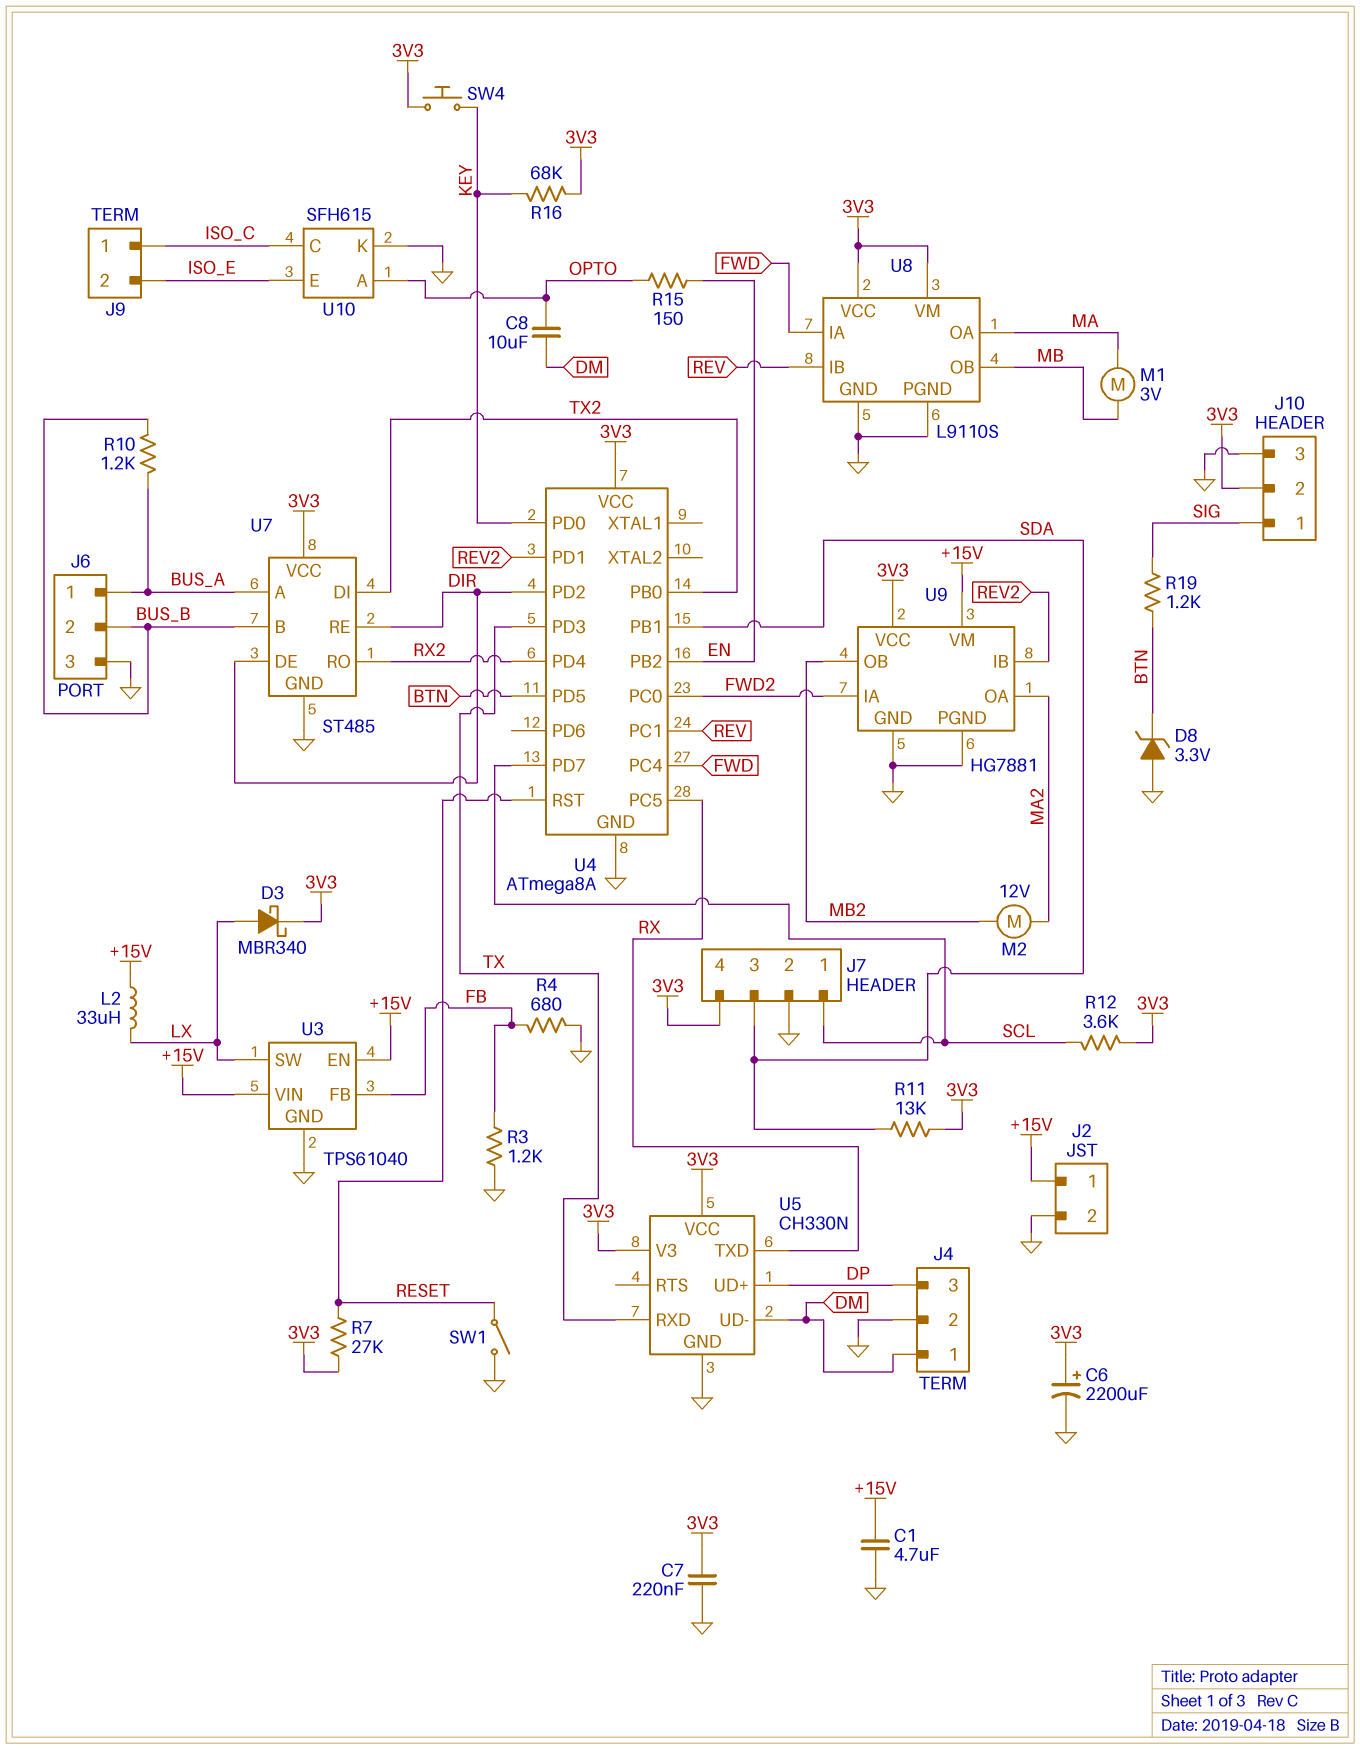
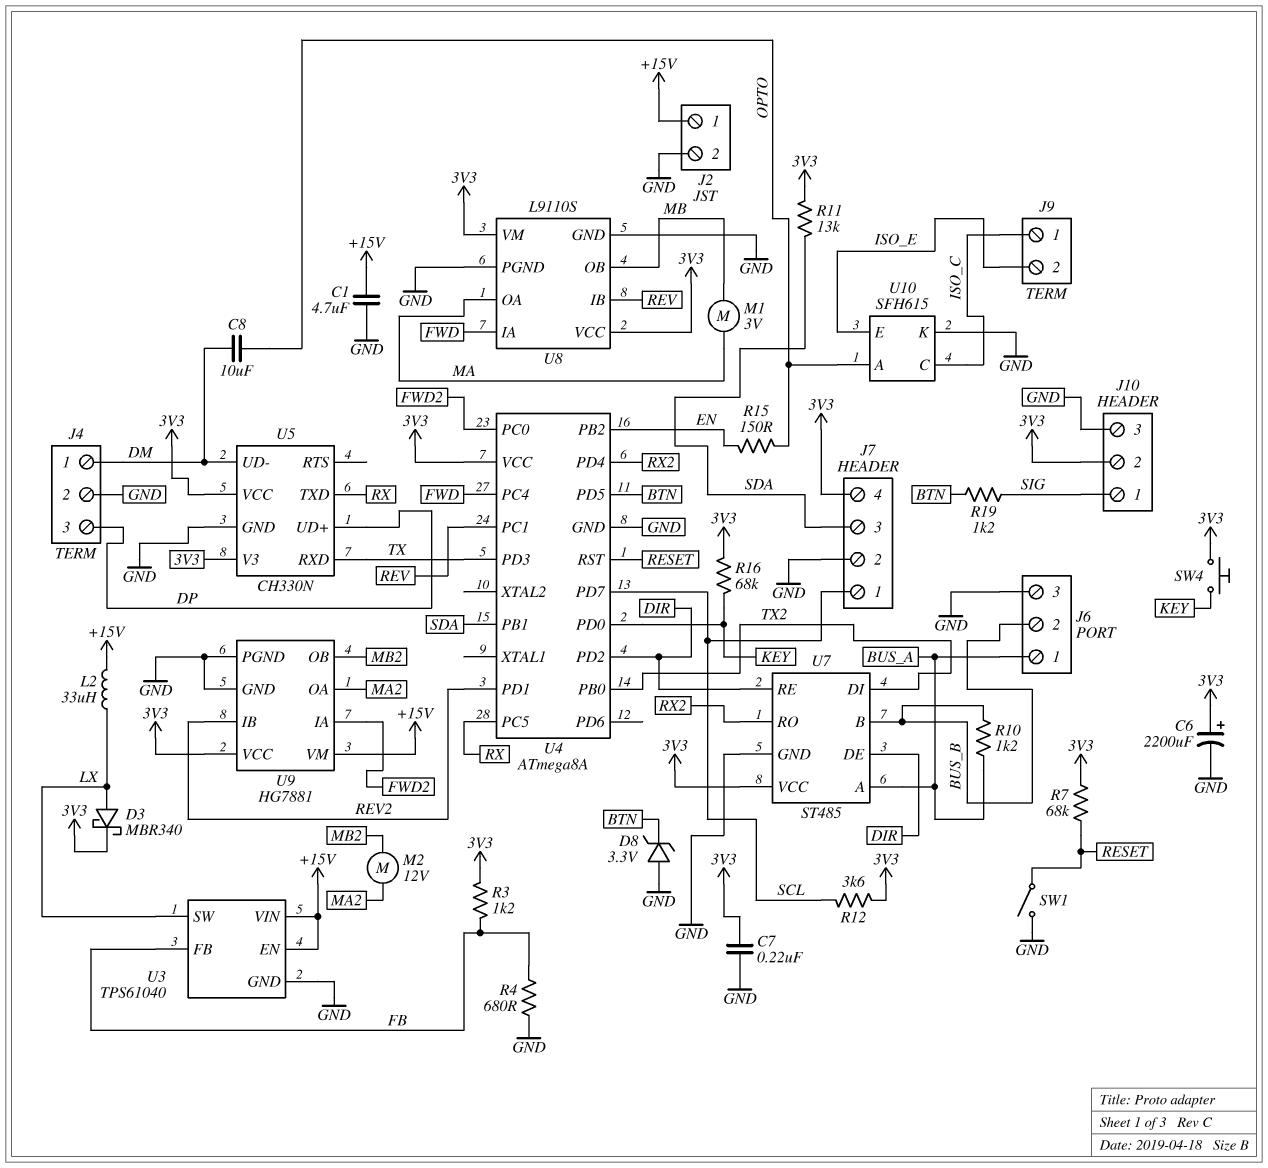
R3: 1.2k (FB, GND) -> 1.2k (3V3, FB)
R7: 27k (3V3, RESET) -> 68k (3V3, RESET)

